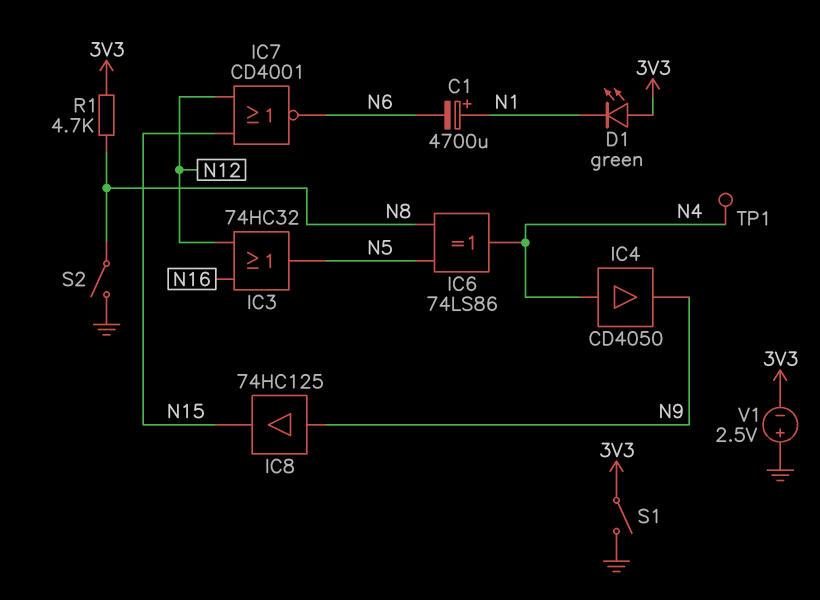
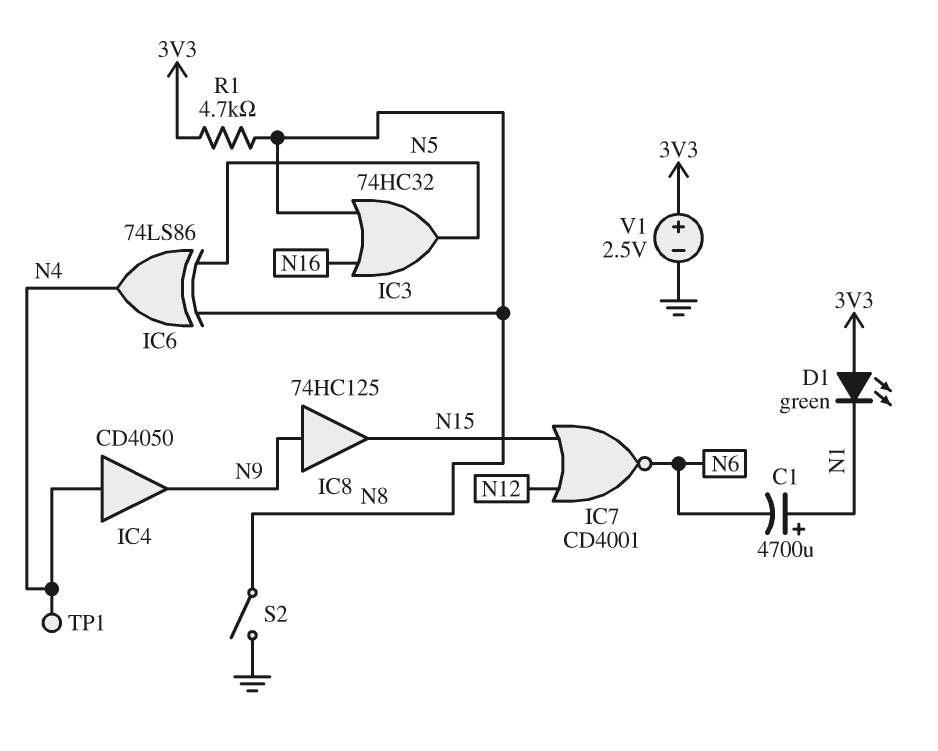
IC3: OR 74HC32 (in N12, in N16, out N5) -> OR 74HC32 (in N8, in N16, out N5)
S1: switch (3V3, GND) -> none
V1: 2.5V (plus GND, minus 3V3) -> 2.5V (plus 3V3, minus GND)

